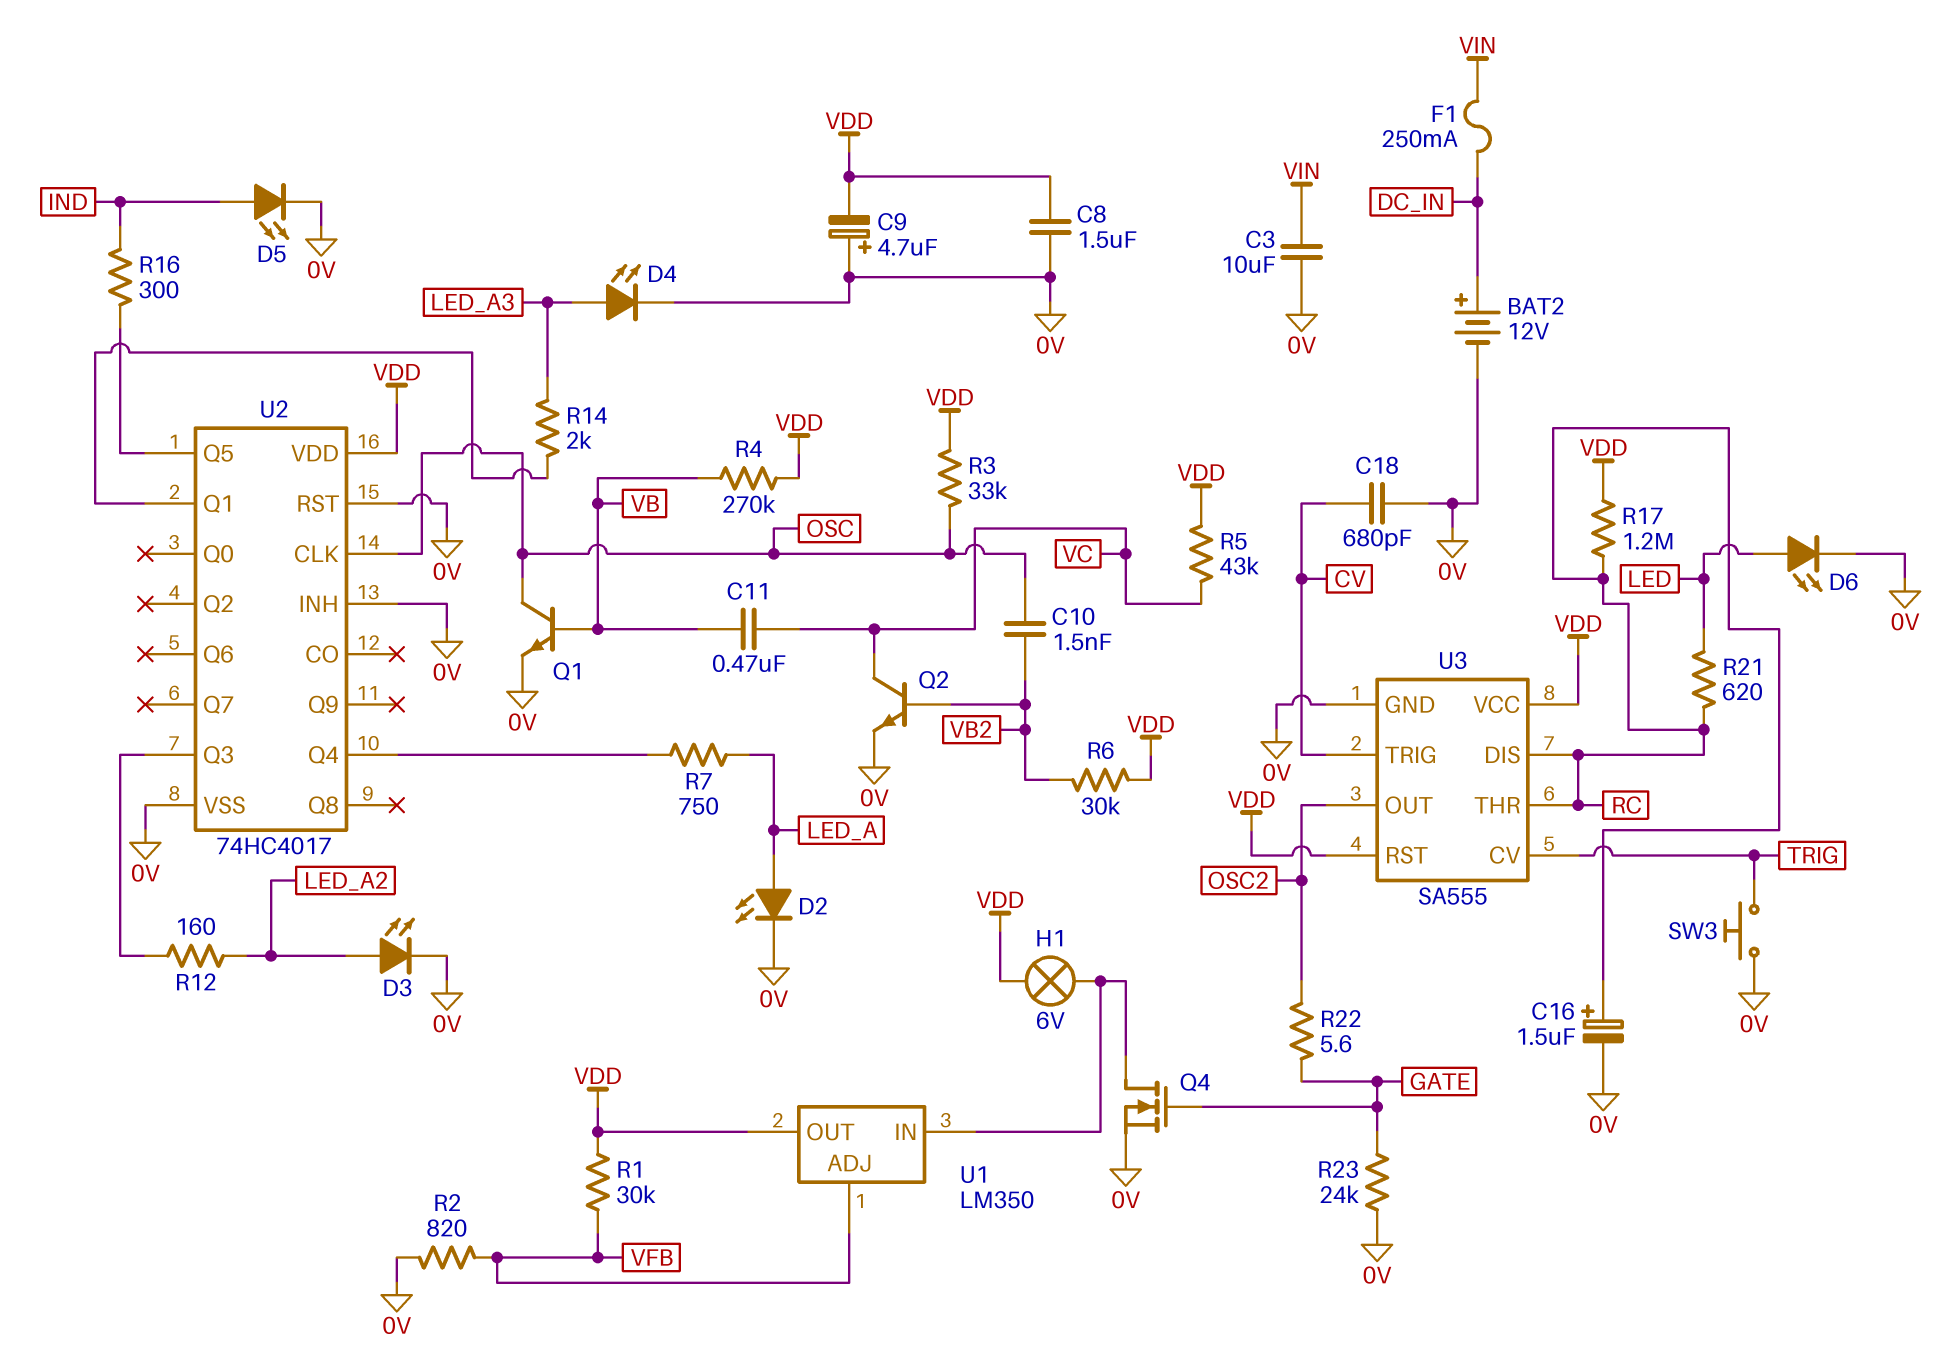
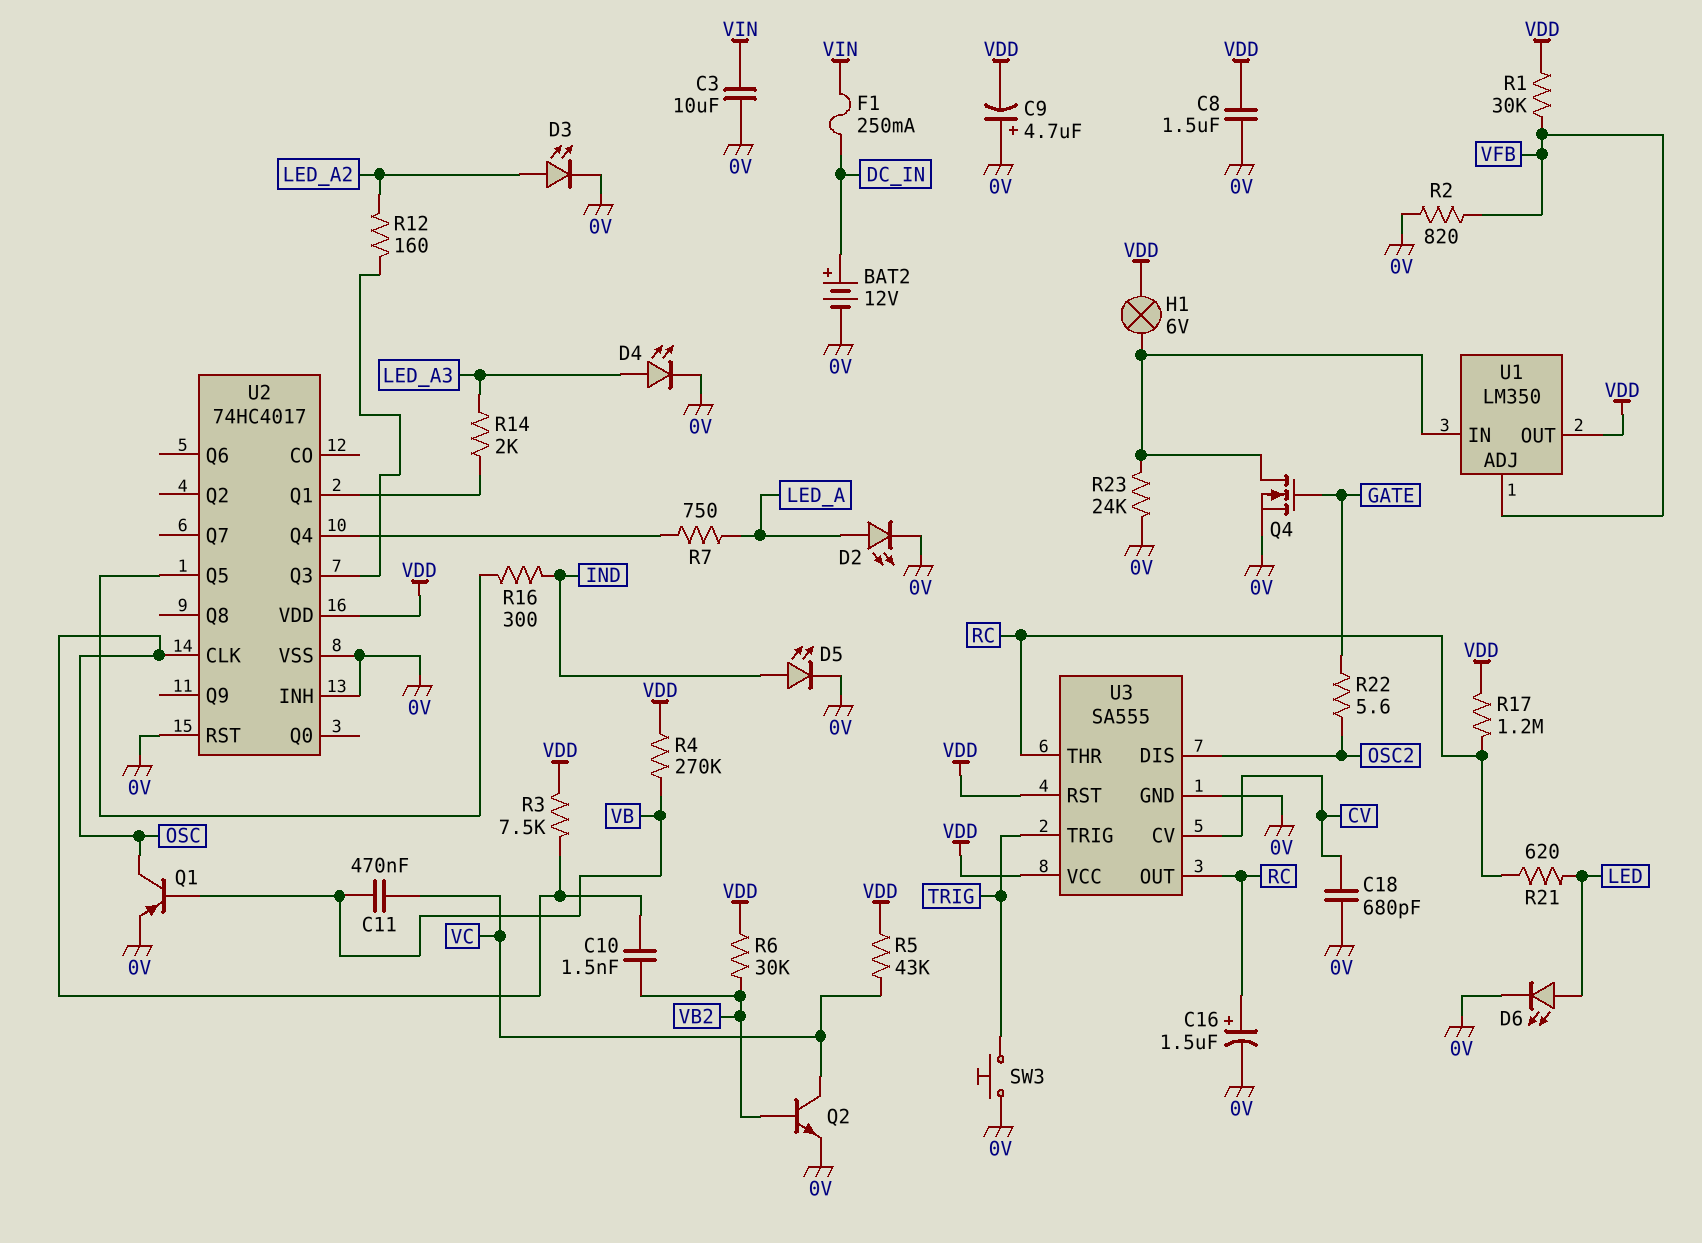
Q1: NPN (B VB, C OSC, E 0V) -> PNP (B VB, C OSC, E 0V)
R3: 33k (OSC, VDD) -> 7.5k (OSC, VDD)
R23: 24k (0V, GATE) -> 24k (0V, U1/IN)
U3 pin CV: TRIG -> CV
U3 pin DIS: RC -> OSC2
U3 pin OUT: OSC2 -> RC
U3 pin TRIG: CV -> TRIG

